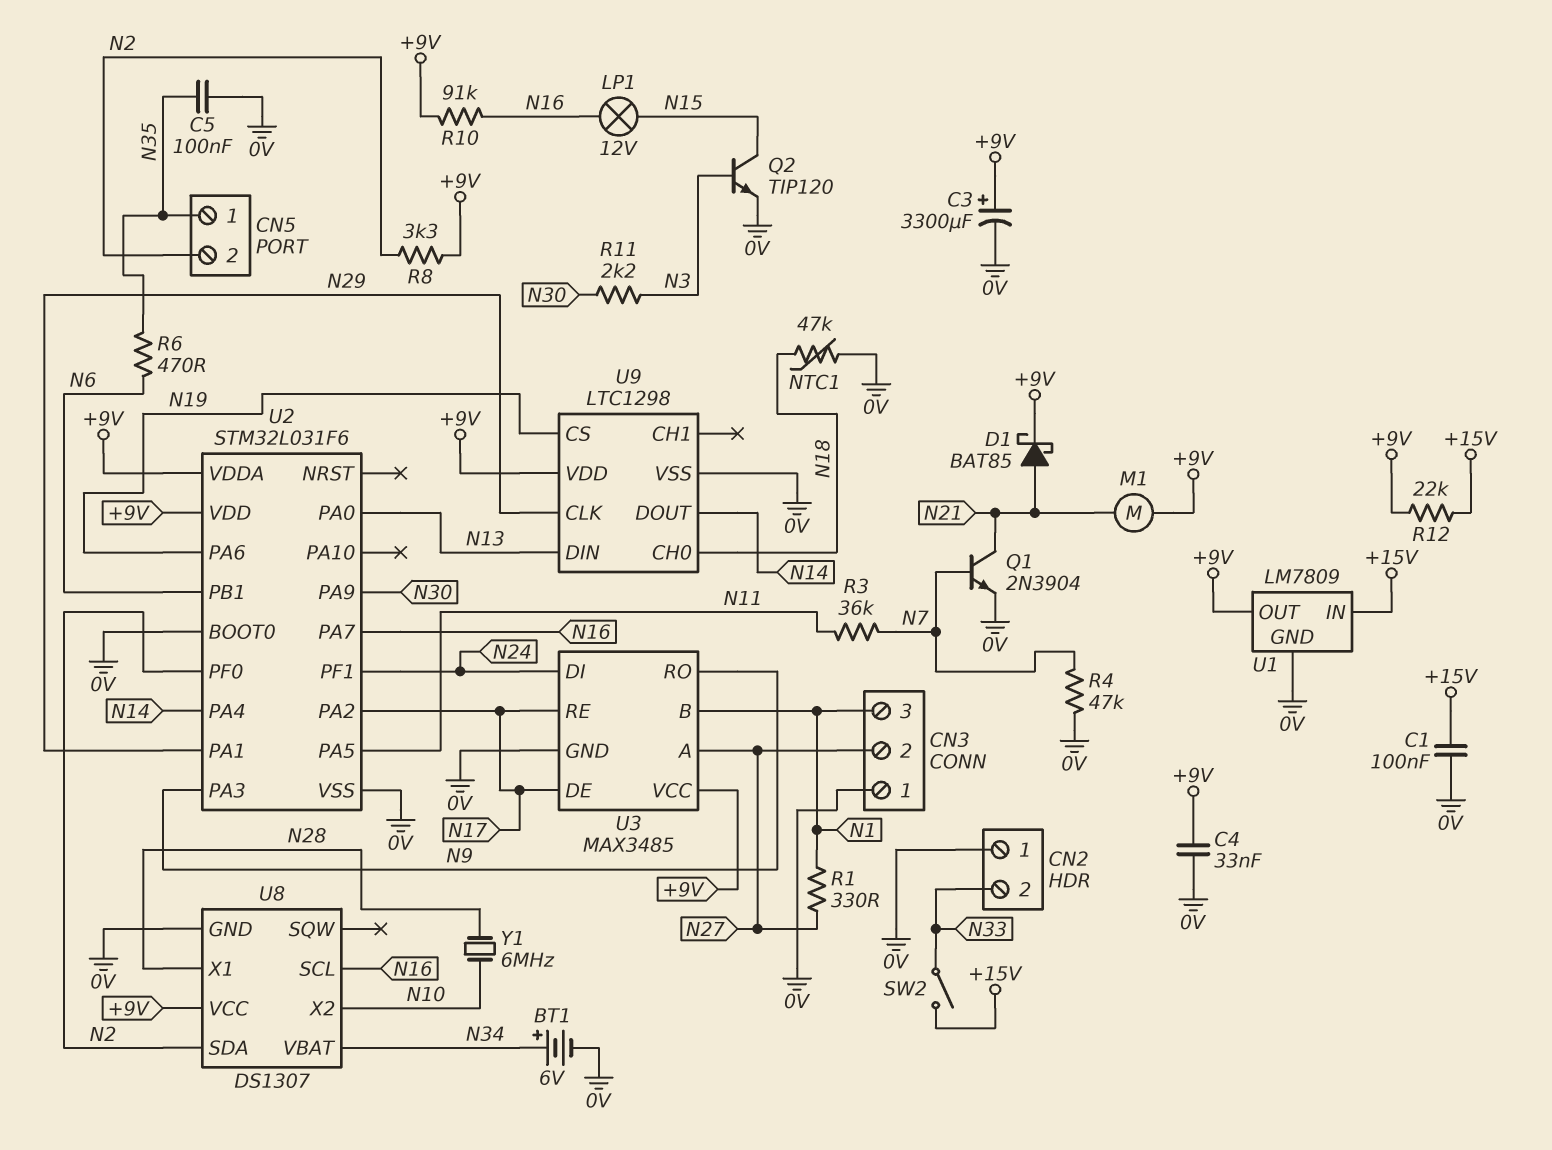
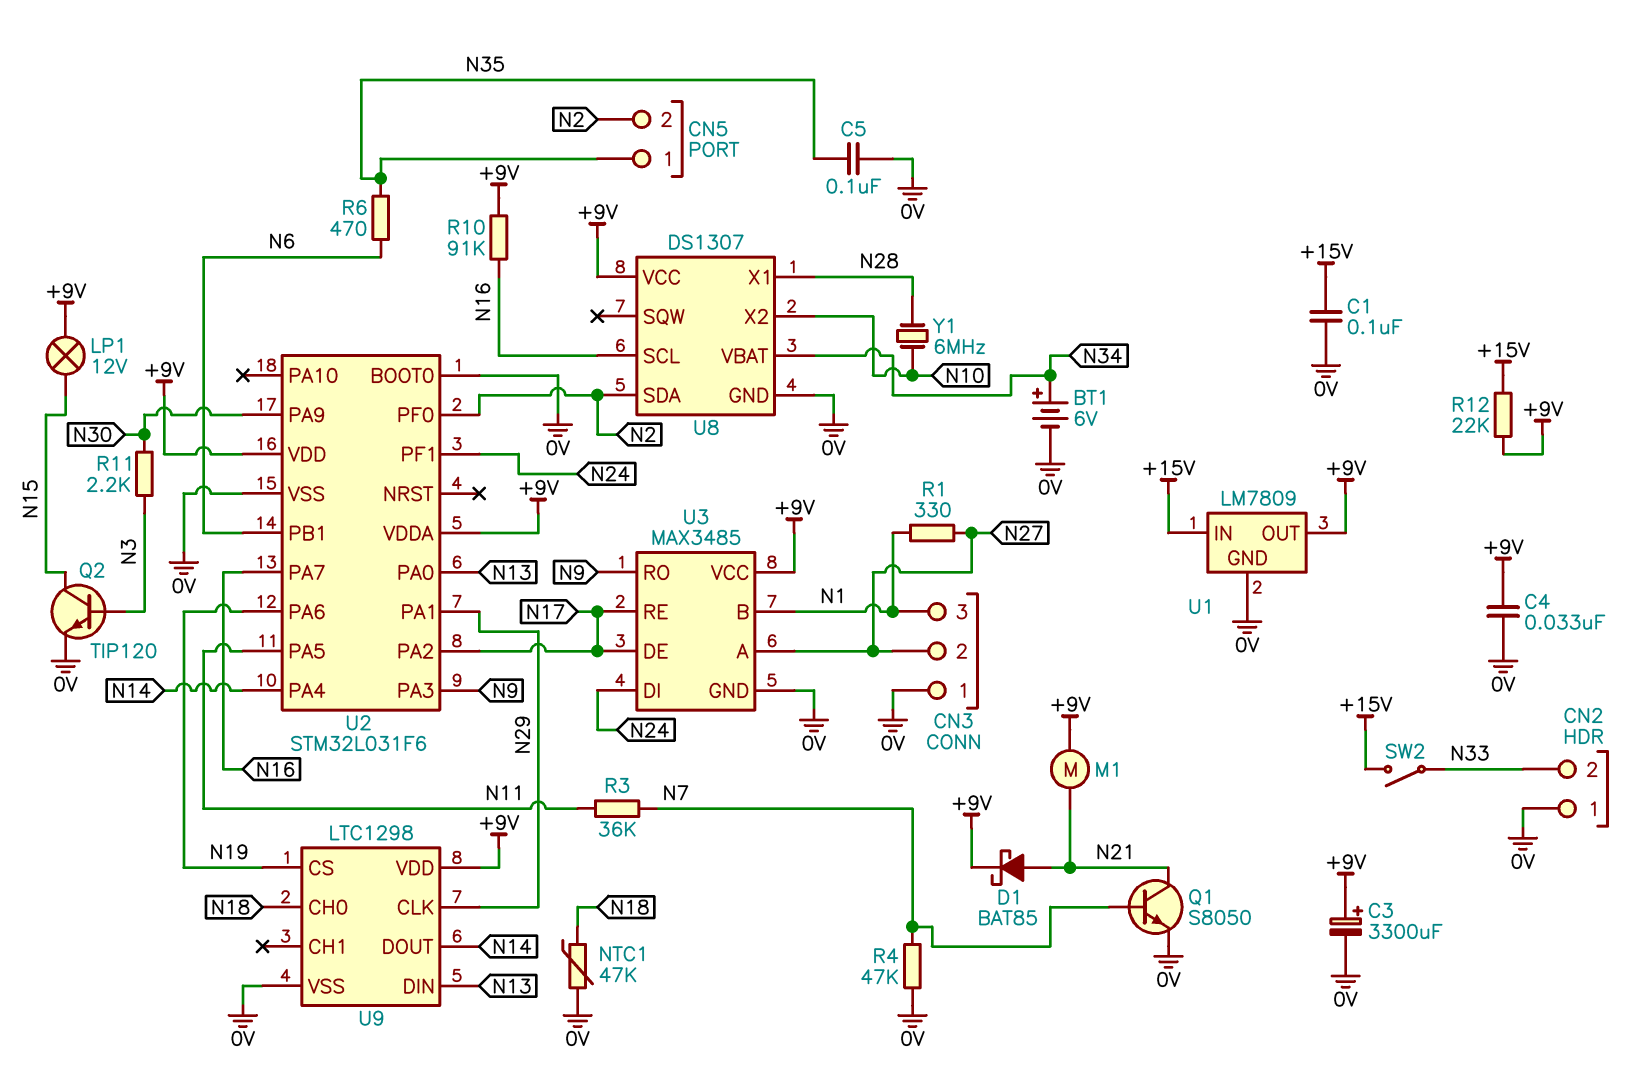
LP1: lamp 12V (N15, N16) -> lamp 12V (+9V, N15)
Q1: NPN 2N3904 (B N7, C N21, E 0V) -> NPN S8050 (B N7, C N21, E 0V)
R8: 3.3k (+9V, N2) -> none

